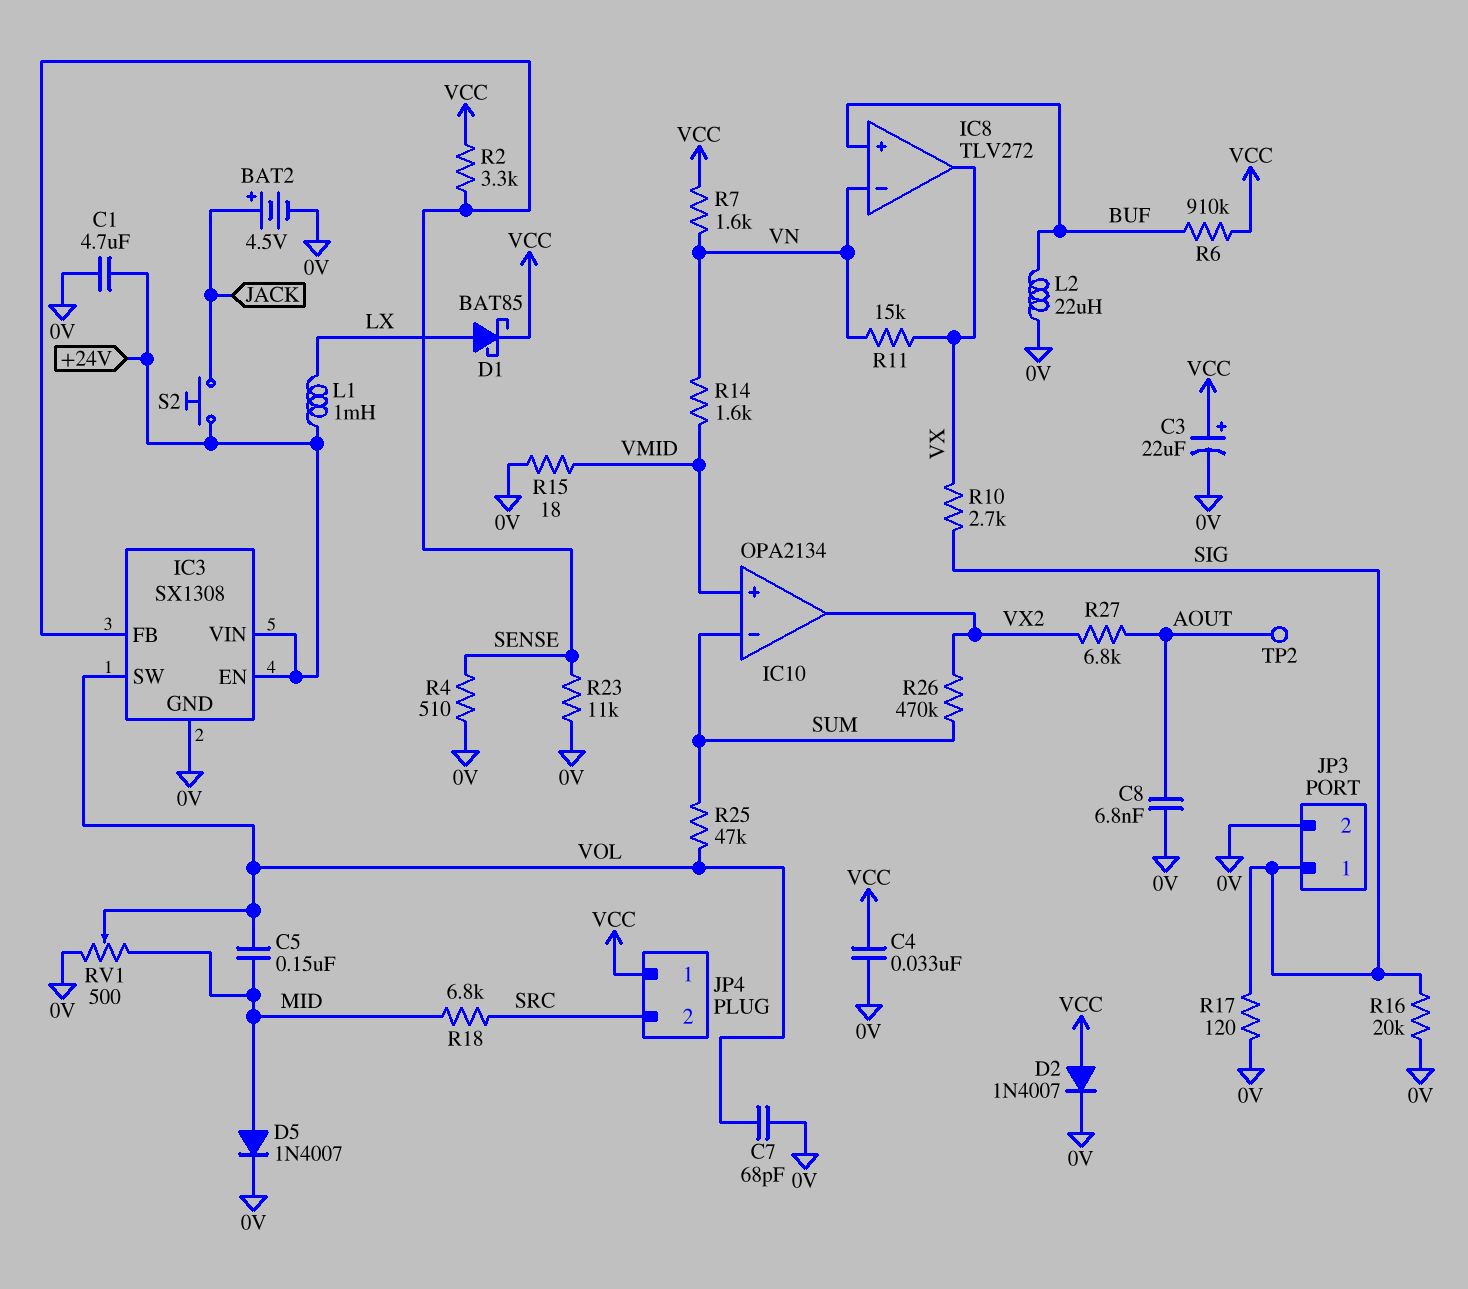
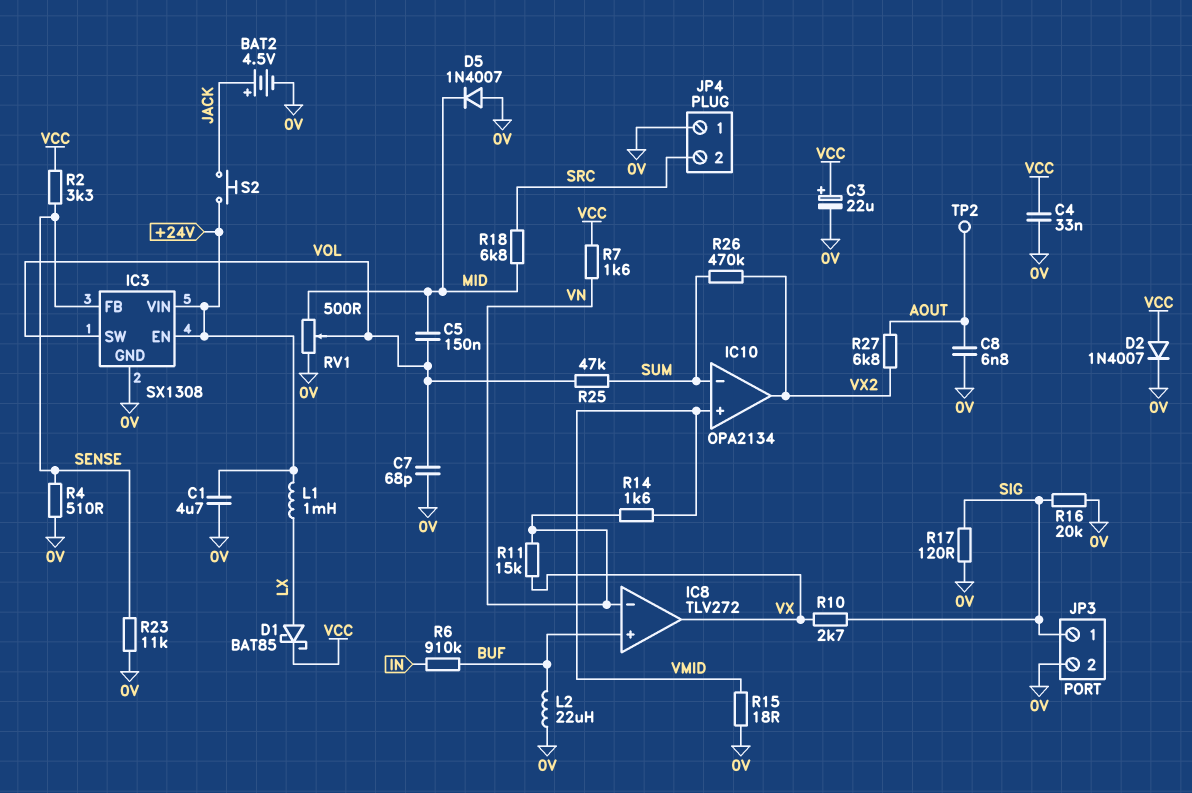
D5: diode 1N4007 (A MID, K 0V) -> diode 1N4007 (A 0V, K MID)
JP4 pin 1: VCC -> 0V
R6: 910k (BUF, VCC) -> 910k (BUF, IN)

